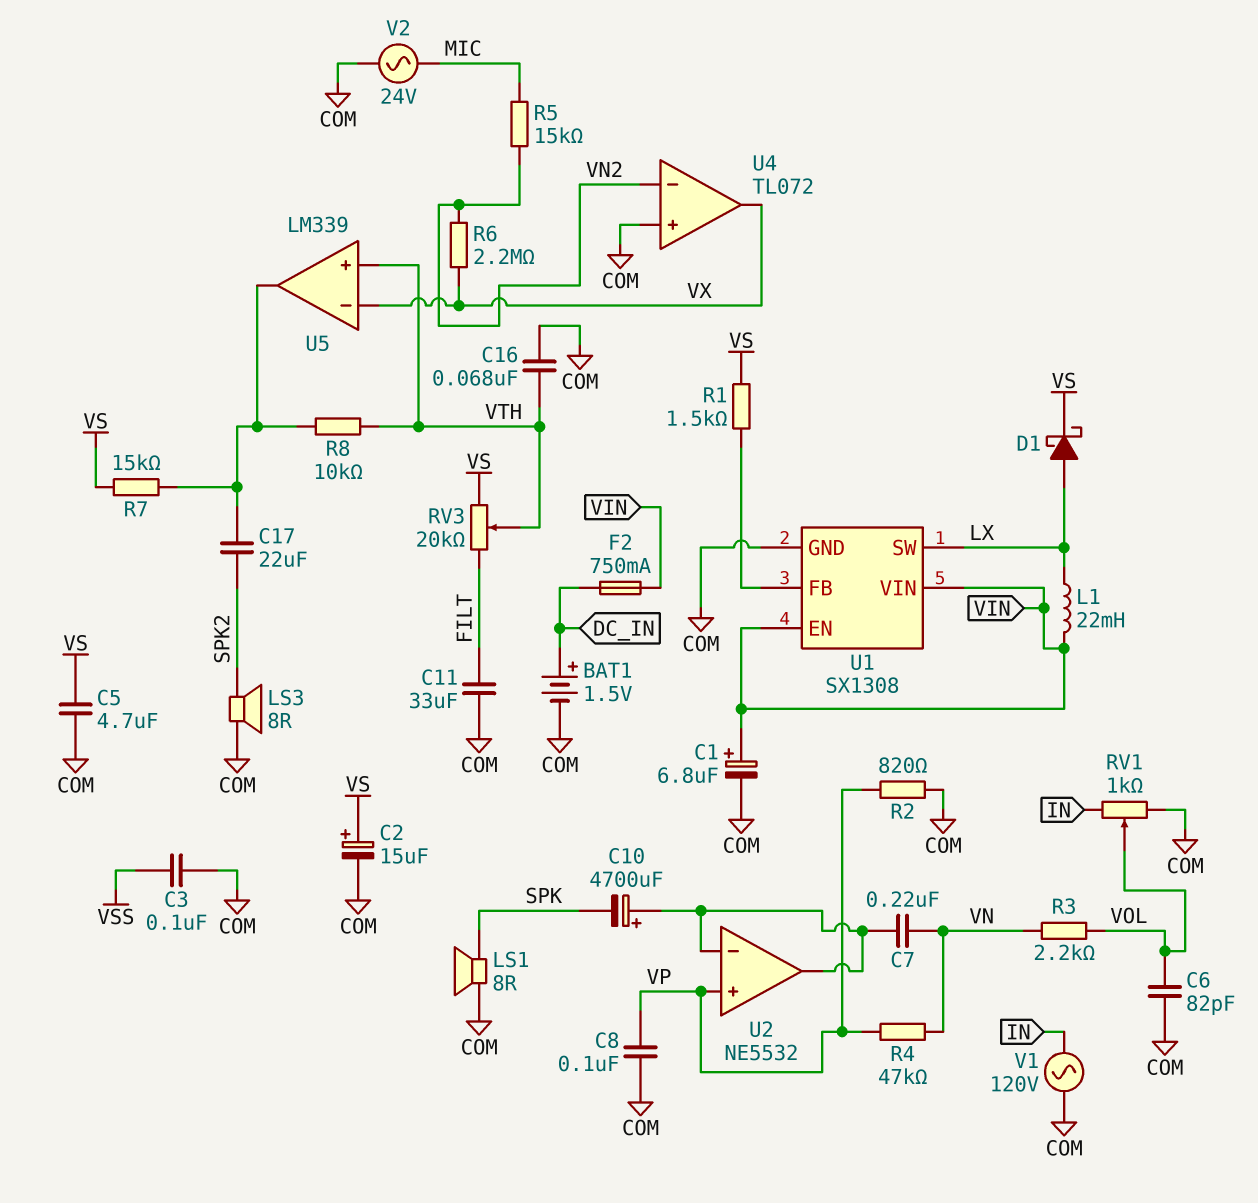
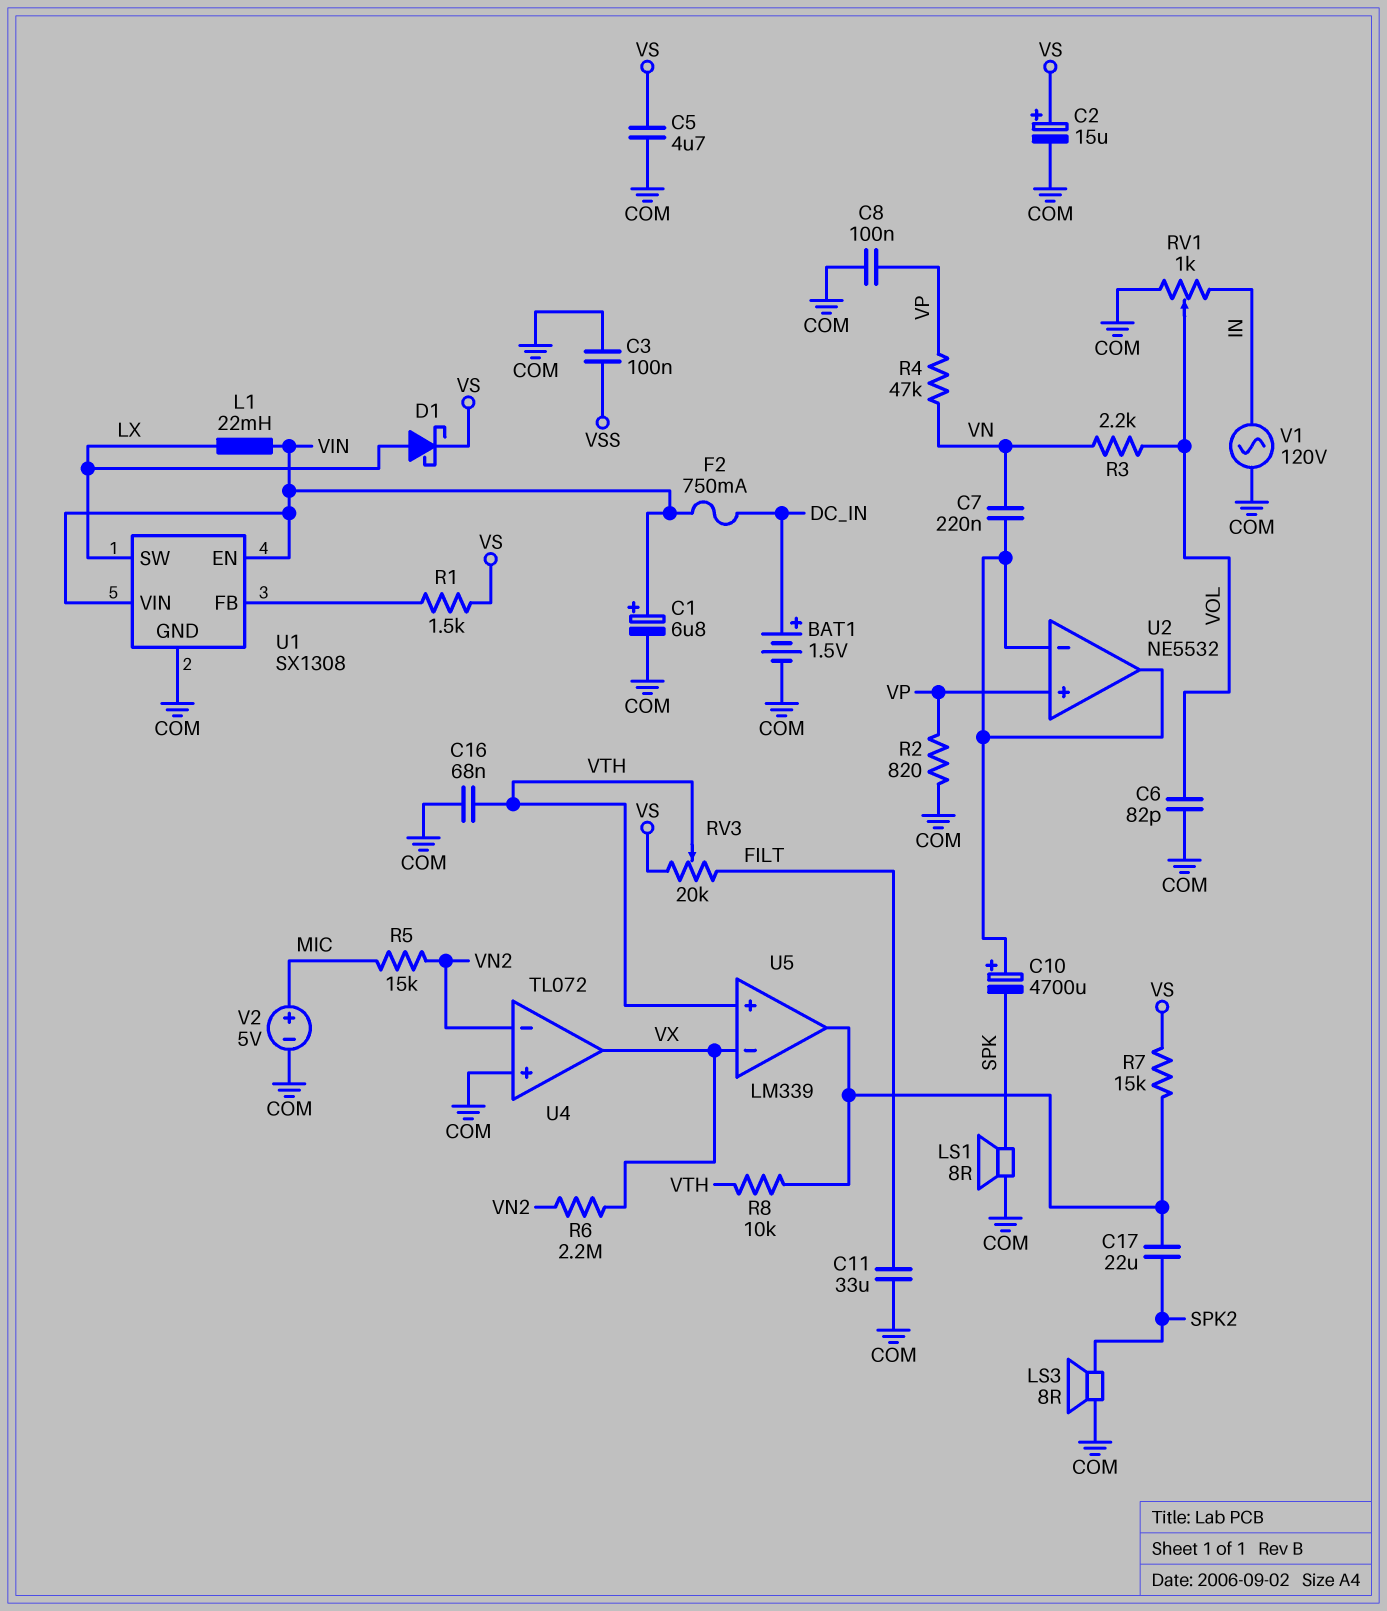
V2: AC 24V (COM, MIC) -> 5V (plus MIC, minus COM)

